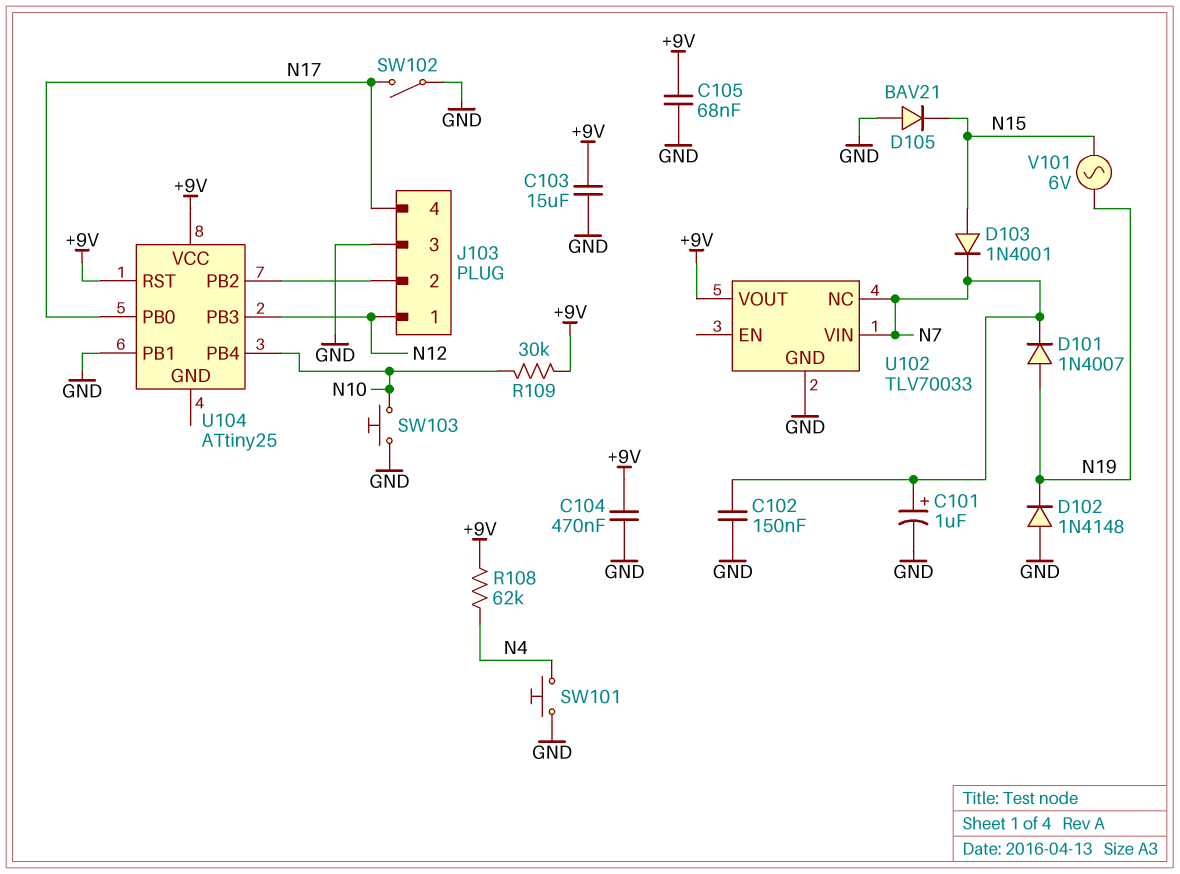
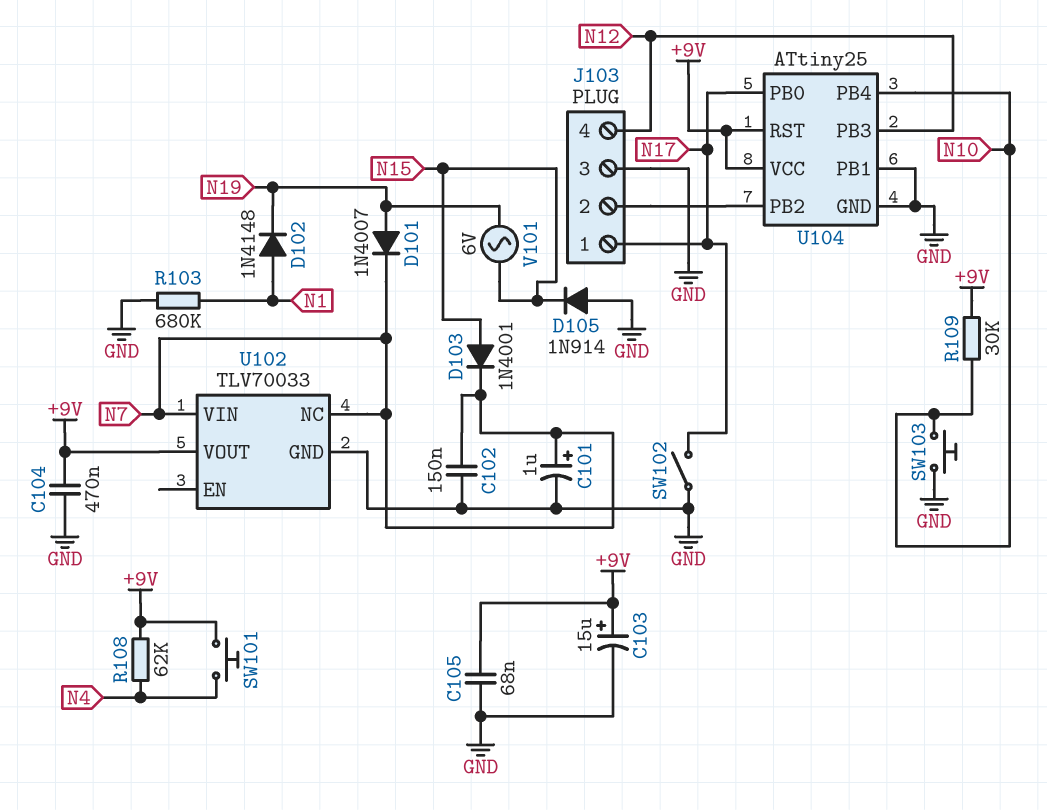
C103: 15uF (+9V, GND) -> 15uF (plus +9V, minus GND)
D102: diode 1N4148 (A GND, K N19) -> diode 1N4148 (A N1, K N19)
D105: diode BAV21 (A GND, K N15) -> diode 1N914 (A GND, K N15)
J103 pin 1: N12 -> N17
J103 pin 4: N17 -> N12
R103: none -> 680k (GND, N1)
SW101: button (GND, N4) -> button (+9V, N4)
U104 pin GND: none -> GND

